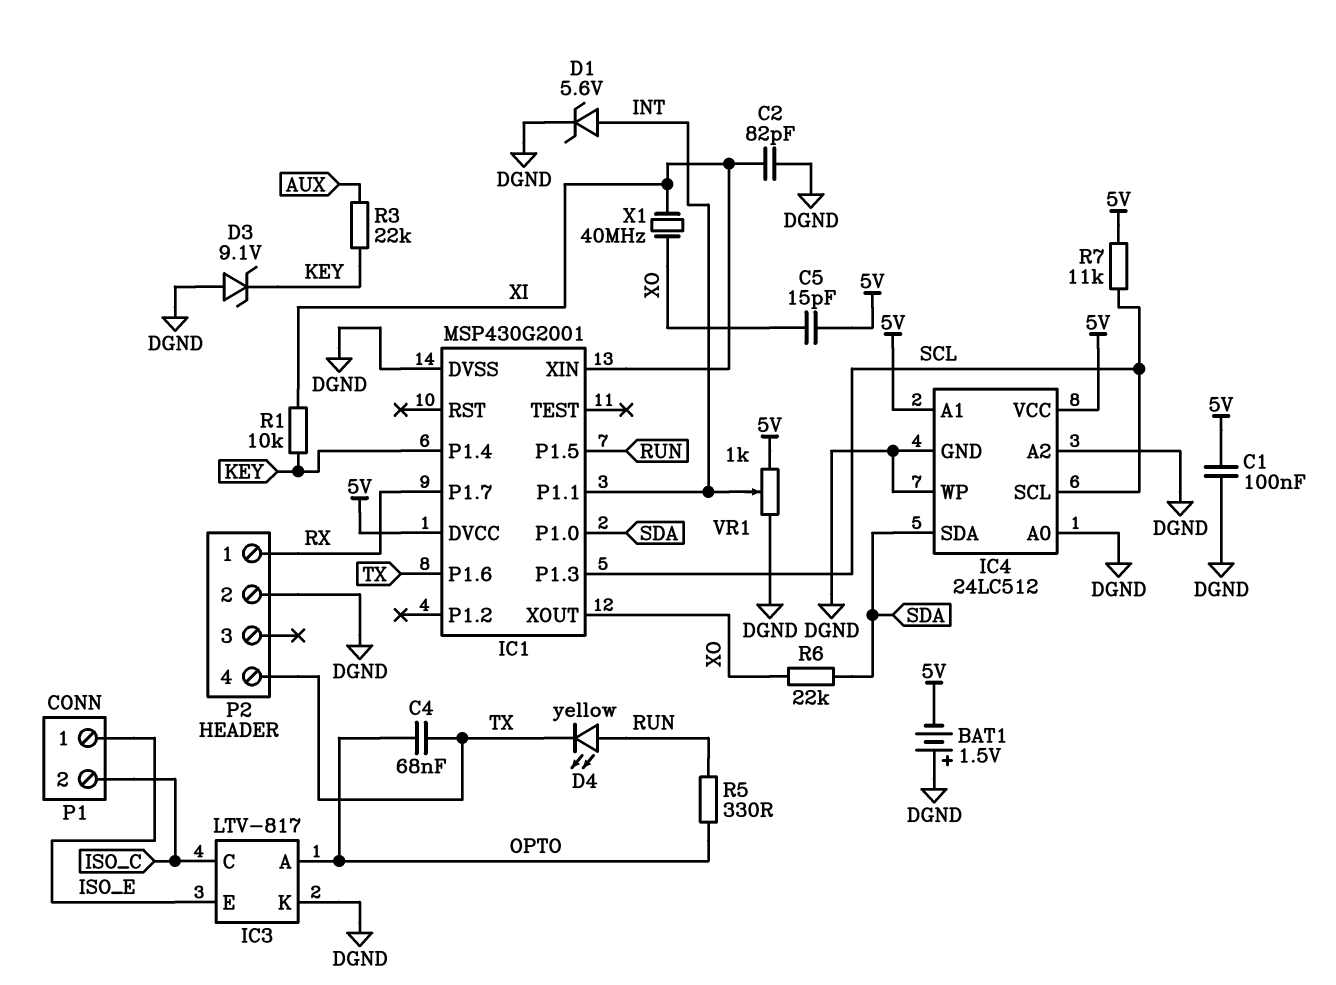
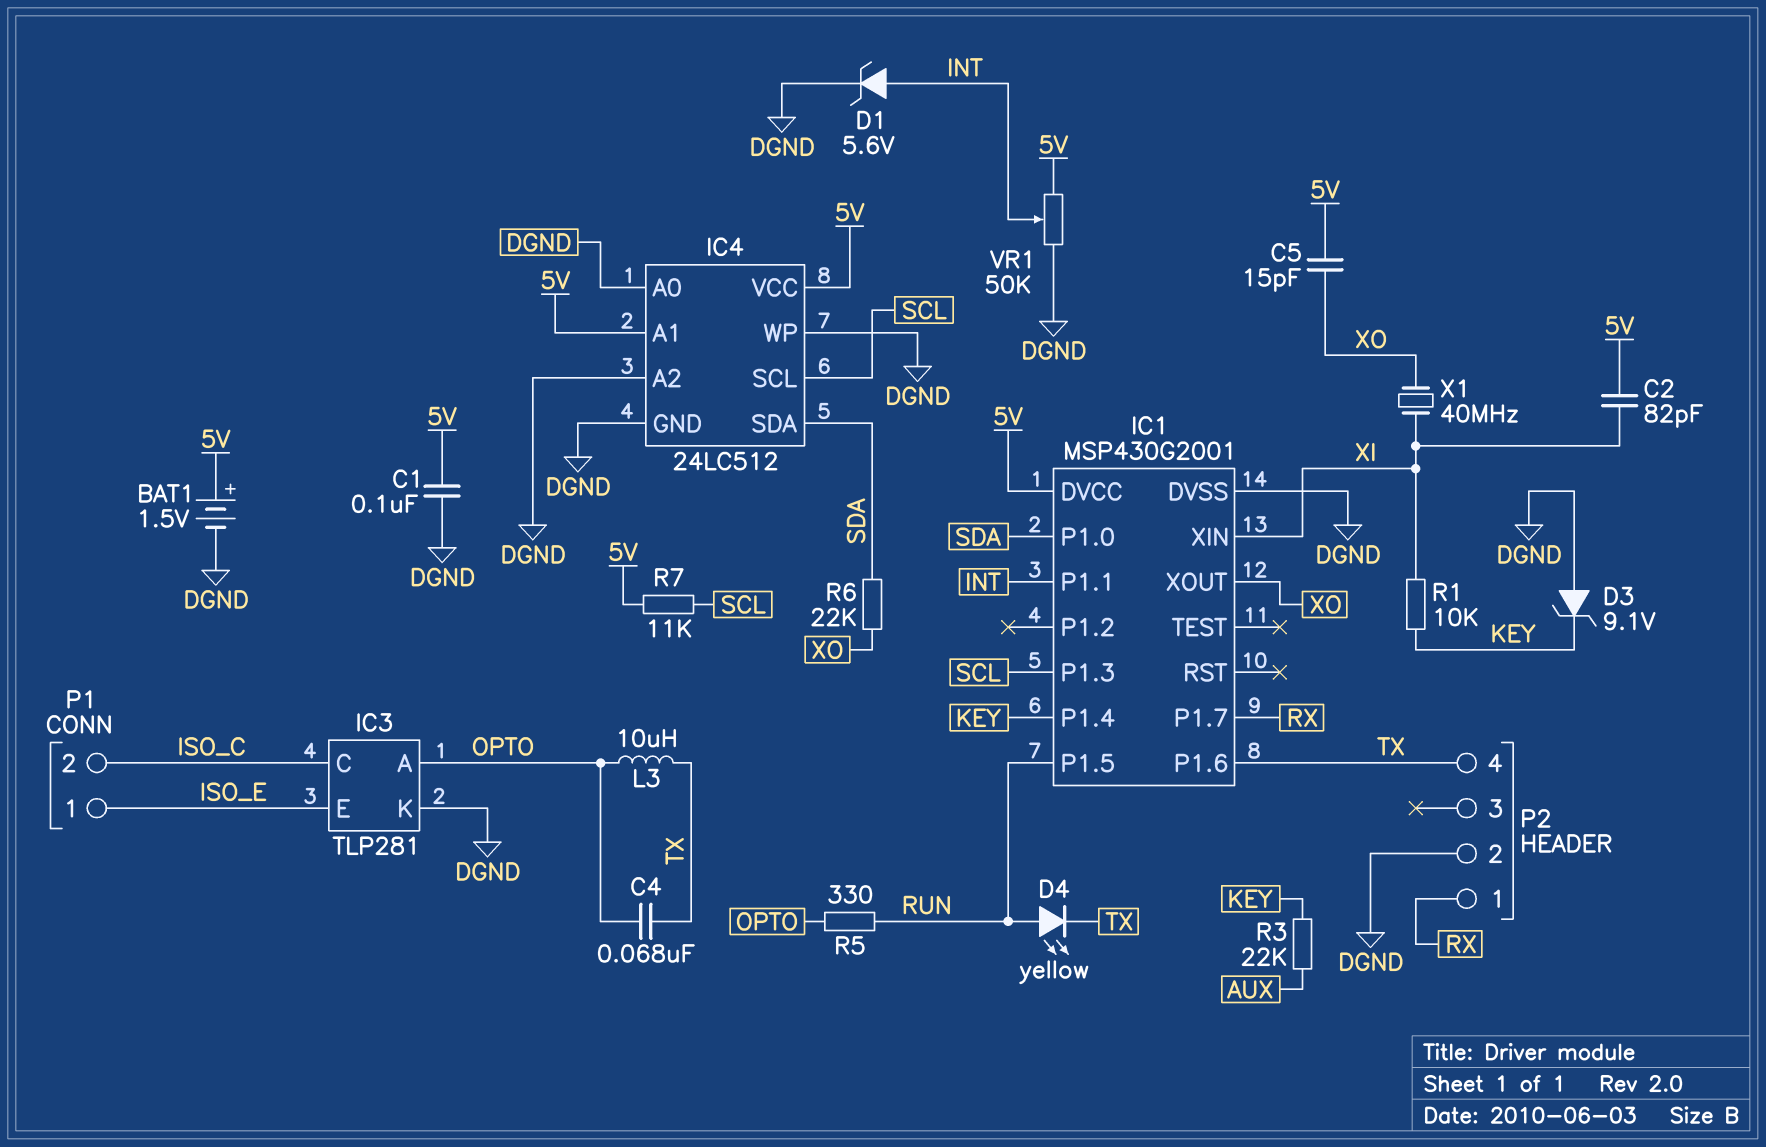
BAT1: 1.5V (plus DGND, minus 5V) -> 1.5V (plus 5V, minus DGND)
C2: 82pF (DGND, XI) -> 82pF (5V, XI)
IC3: LTV-817 -> TLP281
L3: none -> 10uH (OPTO, TX)
VR1: 1k (5V, DGND, wiper INT) -> 50k (5V, DGND, wiper INT)

